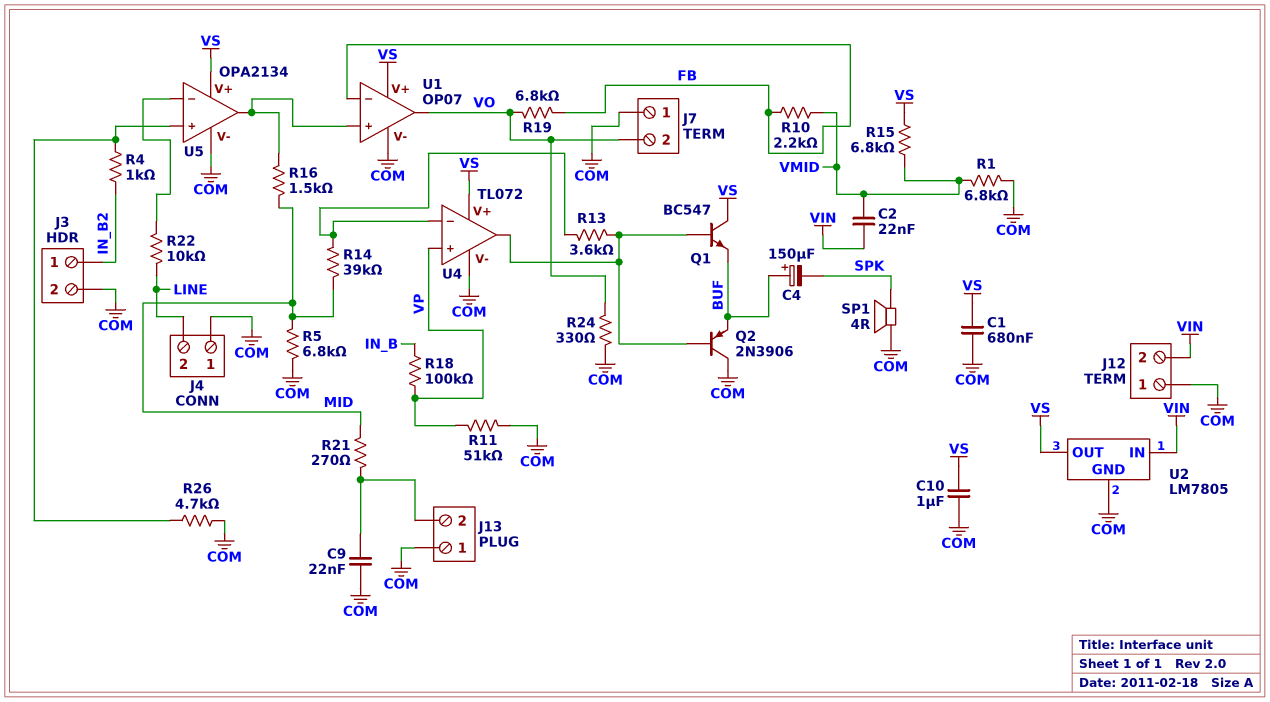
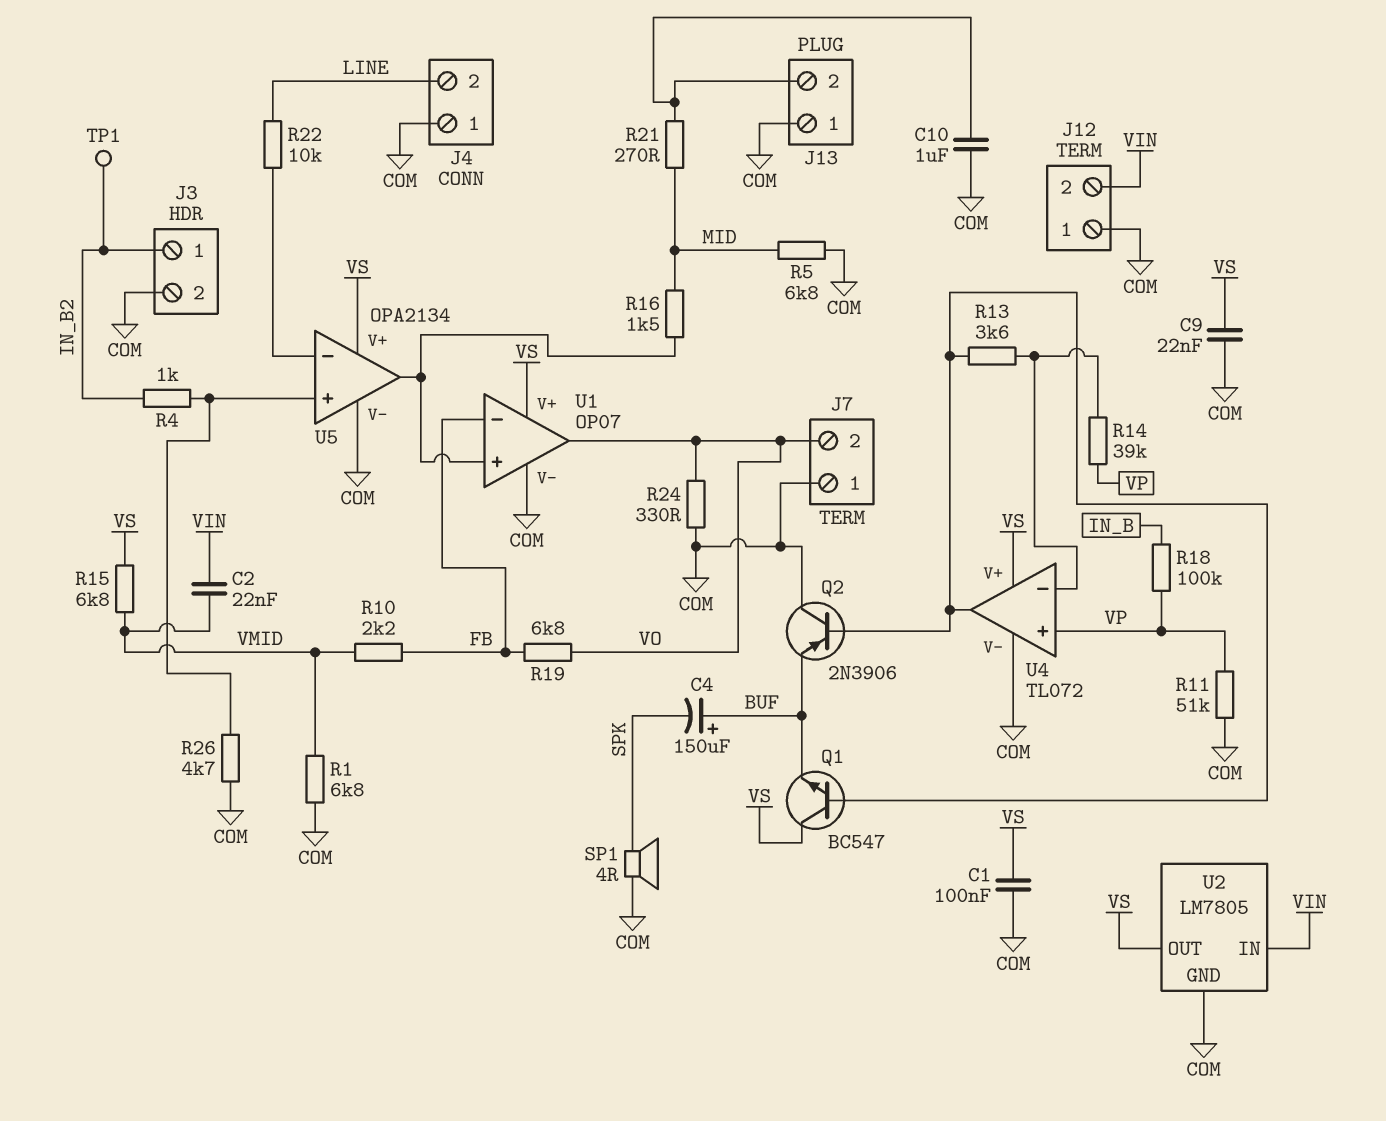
C1: 680nF (COM, VS) -> 100nF (COM, VS)
C9: 22nF (COM, J13/2) -> 22nF (COM, VS)
C10: 1uF (COM, VS) -> 1uF (COM, J13/2)
R14: 39k (MID, U4/in-) -> 39k (U4/in-, VP)
TP1: none -> test point (IN_B2)

